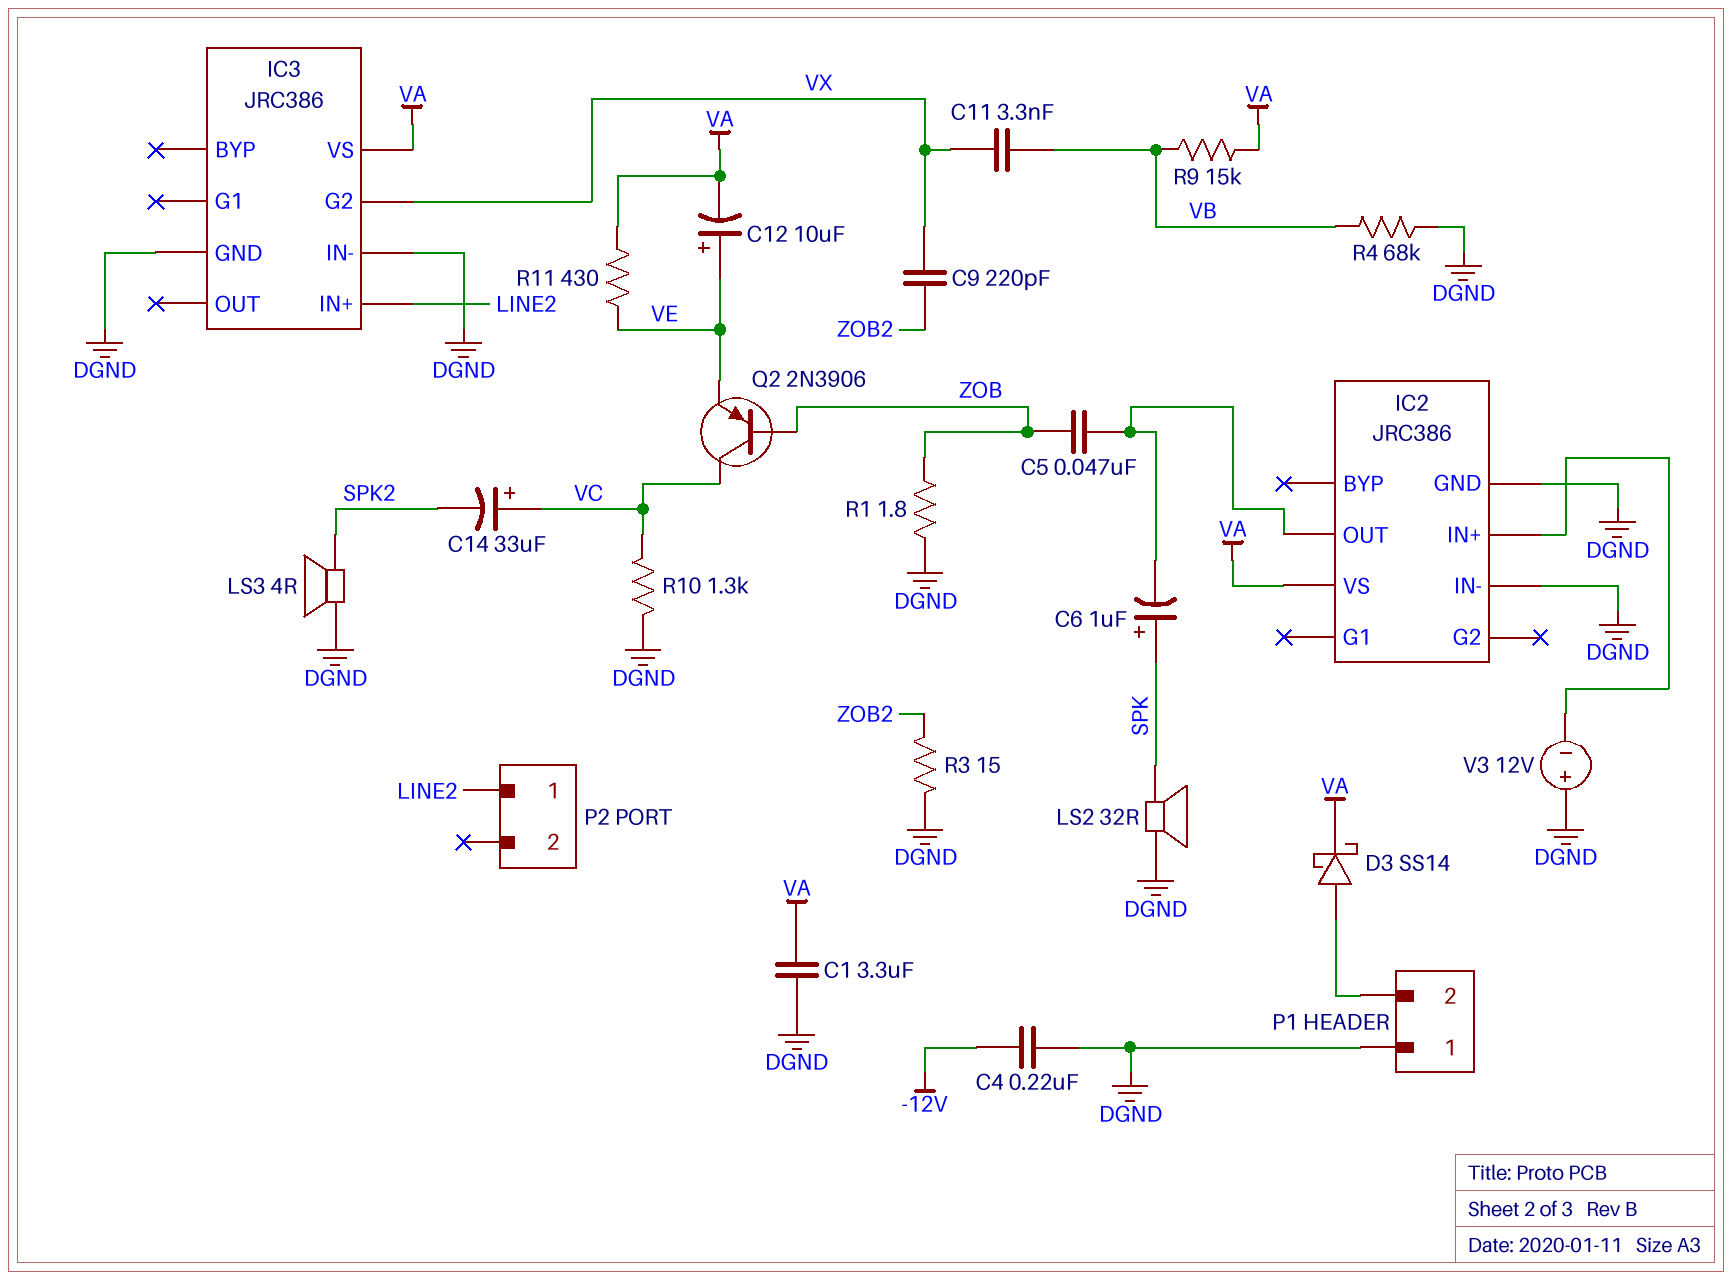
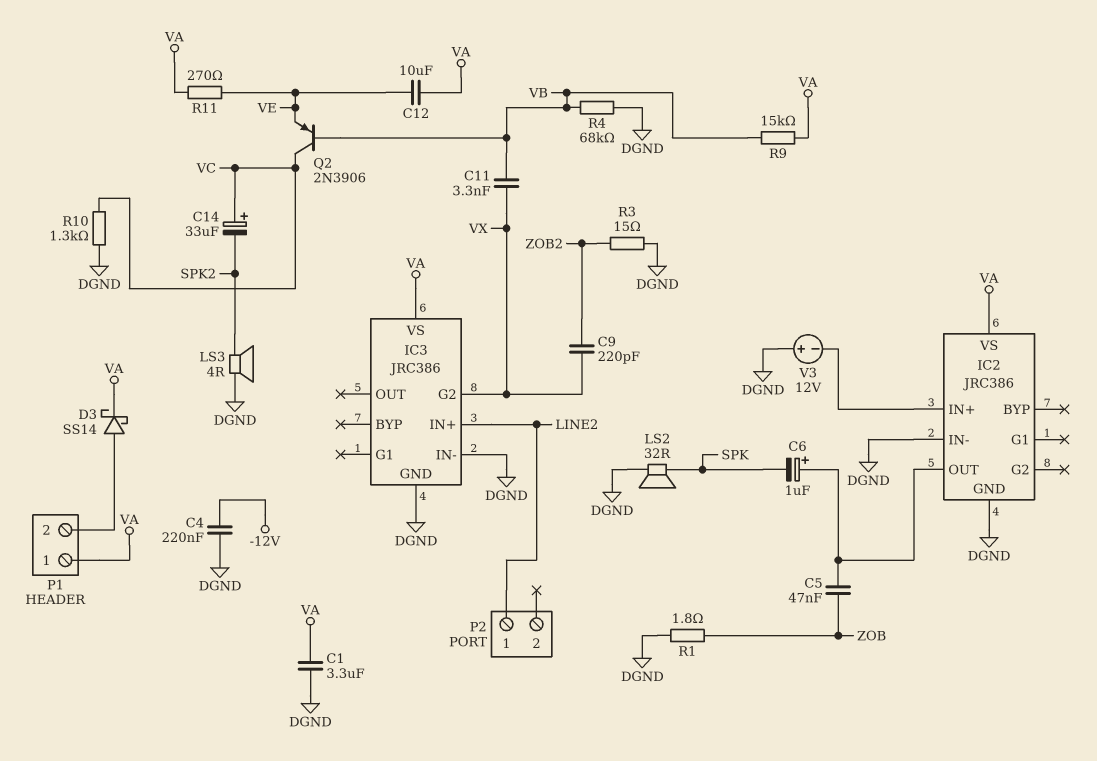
C6: 1uF (plus SPK, minus IC2/OUT) -> 1uF (plus IC2/OUT, minus SPK)
C12: 10uF (plus VE, minus VA) -> 10uF (VA, VE)
P1 pin 1: DGND -> VA
Q2: PNP 2N3906 (B ZOB, C VC, E VE) -> PNP 2N3906 (B VB, C VC, E VE)
R11: 430 (VA, VE) -> 270 (VA, VE)

